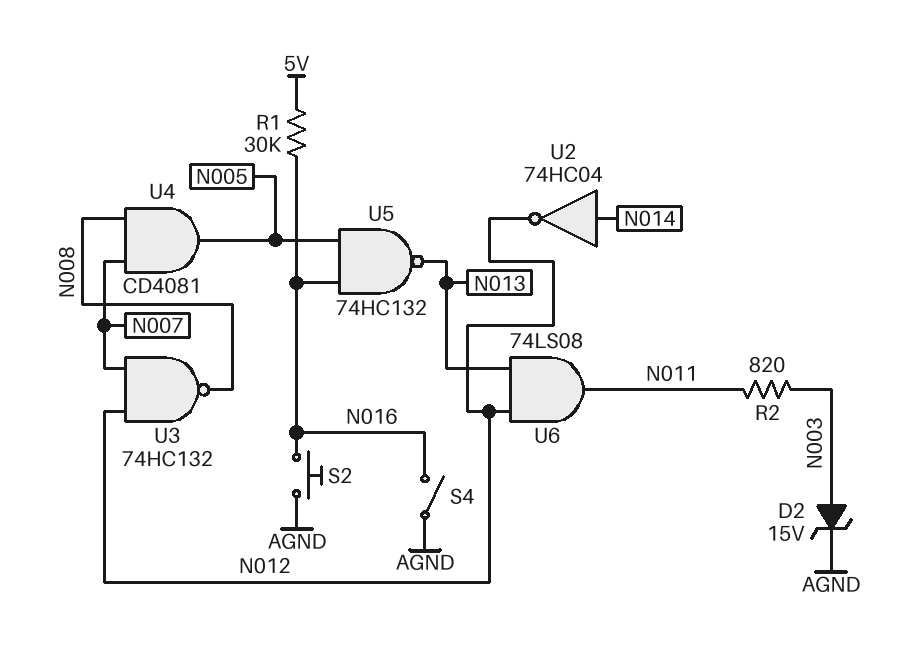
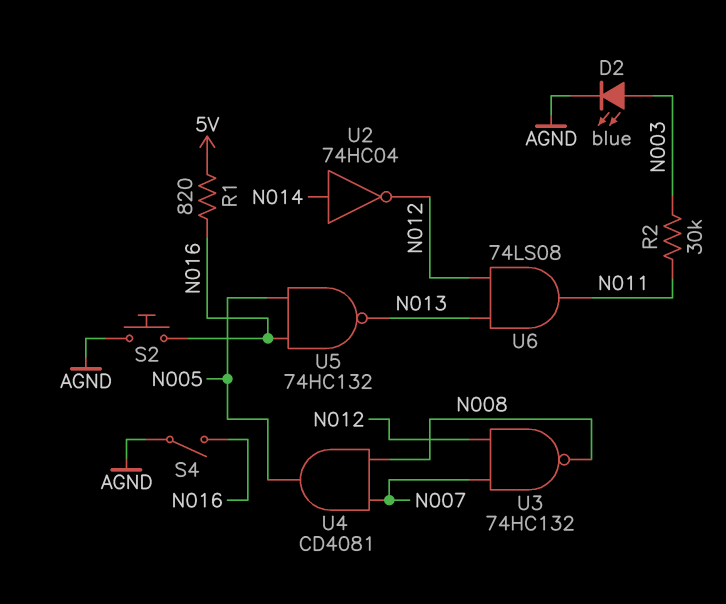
D2: zener 15V (A N003, K AGND) -> LED blue (A N003, K AGND)
R1: 30k (5V, N016) -> 820 (5V, N016)
R2: 820 (N003, N011) -> 30k (N003, N011)

